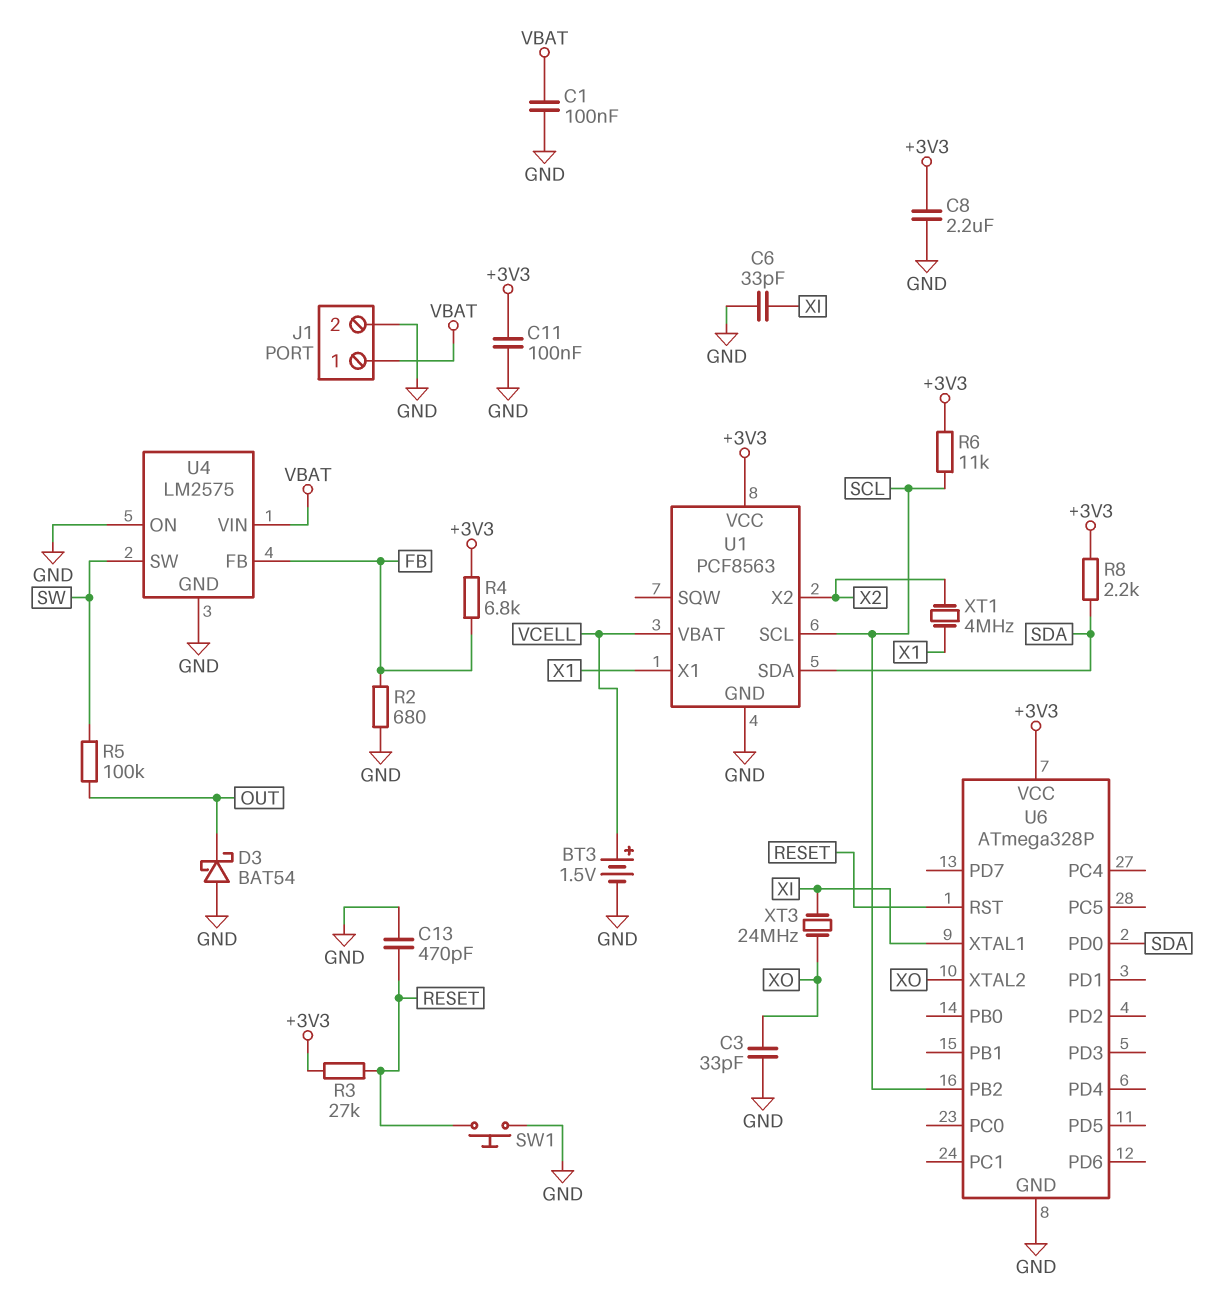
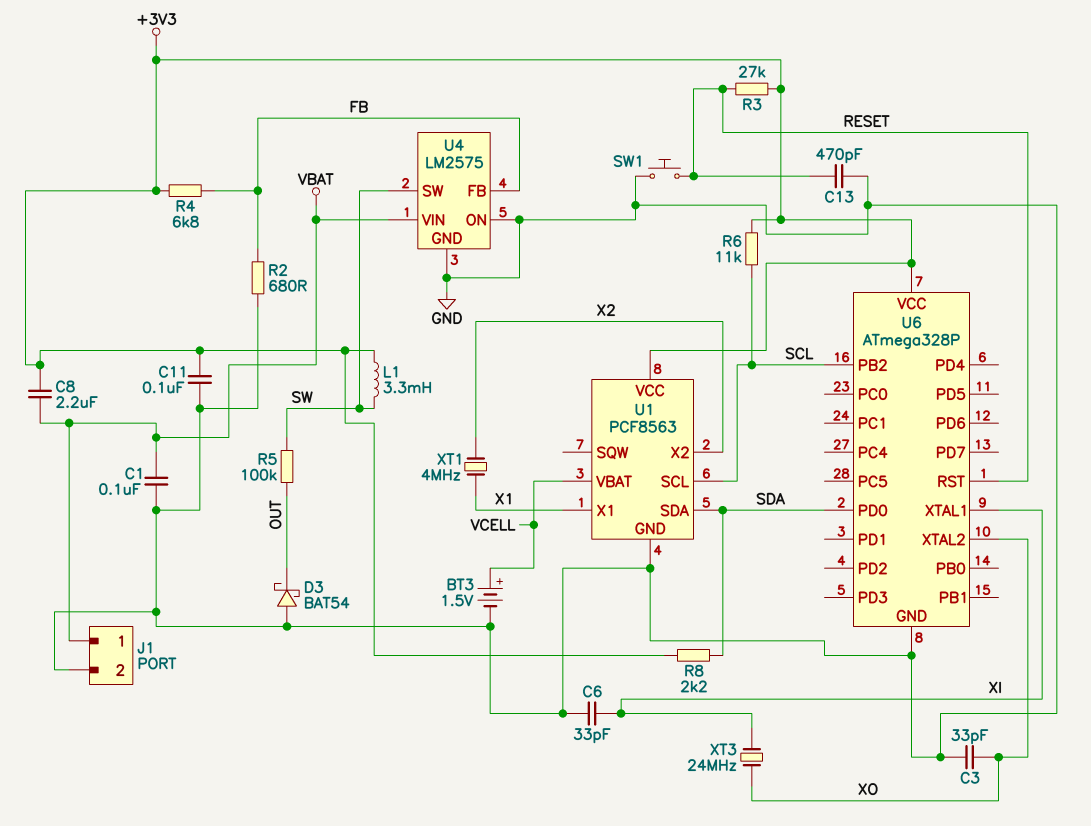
C8: 2.2uF (+3V3, GND) -> 2.2uF (+3V3, VBAT)
L1: none -> 3.3mH (+3V3, SW)

